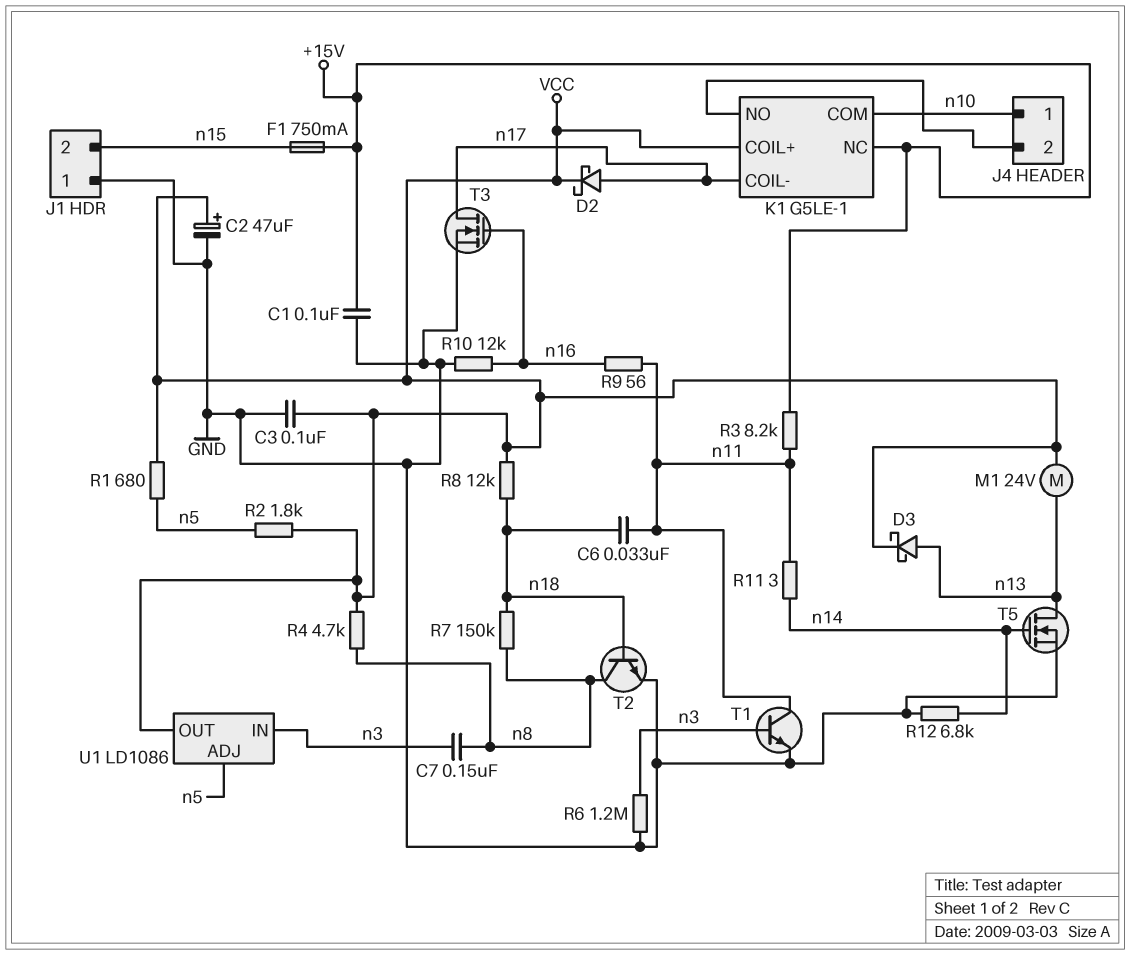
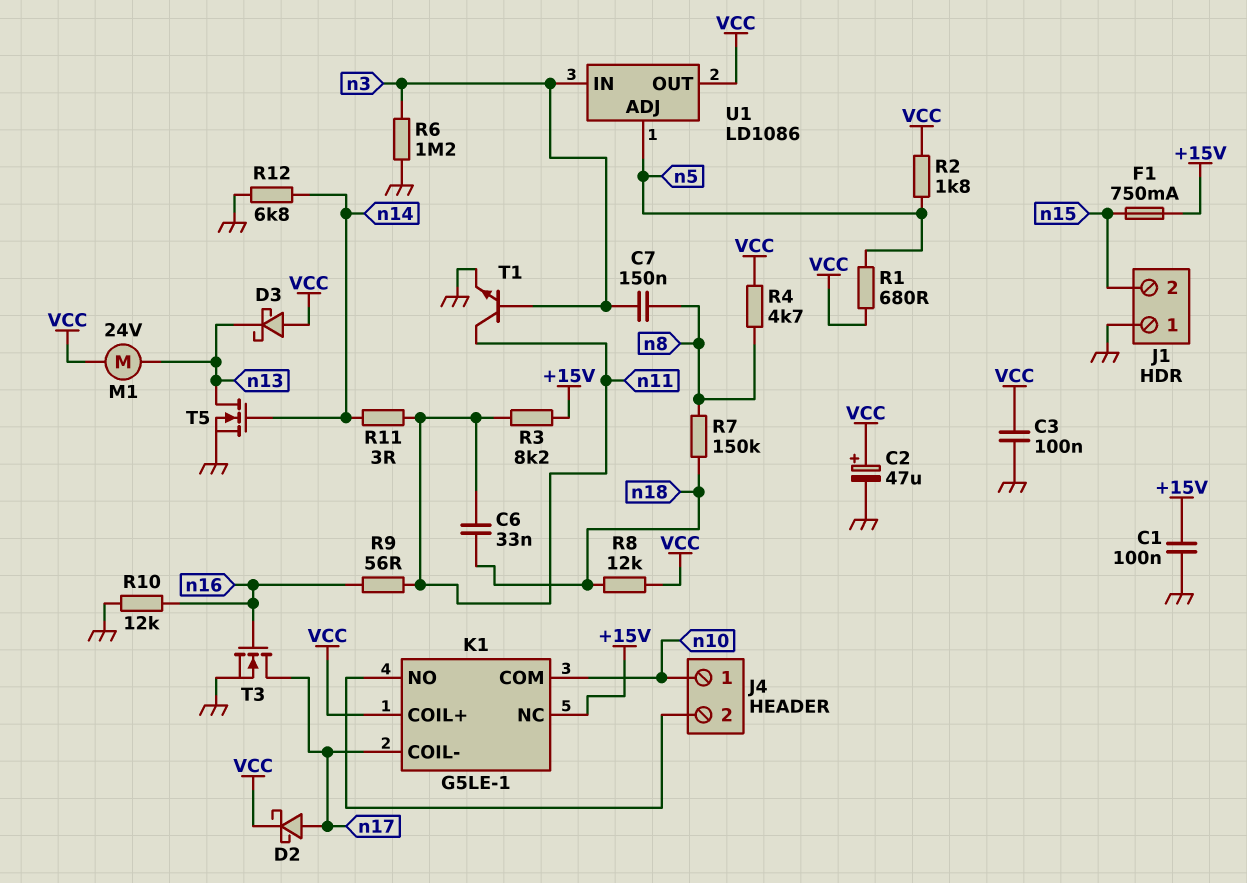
D3: schottky (A n13, K VCC) -> schottky (A VCC, K n13)
T2: NPN (B n18, C n8, E GND) -> none

